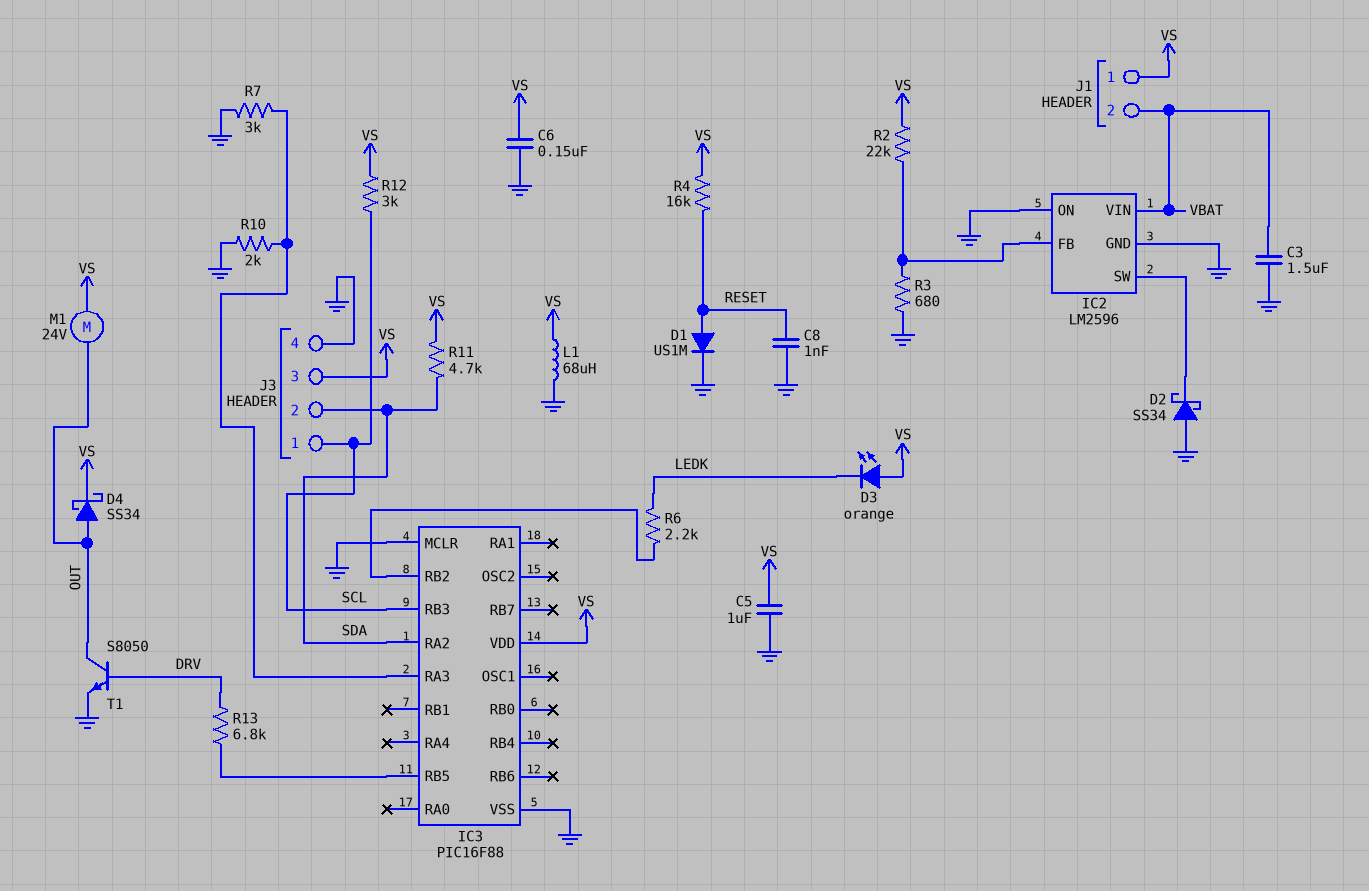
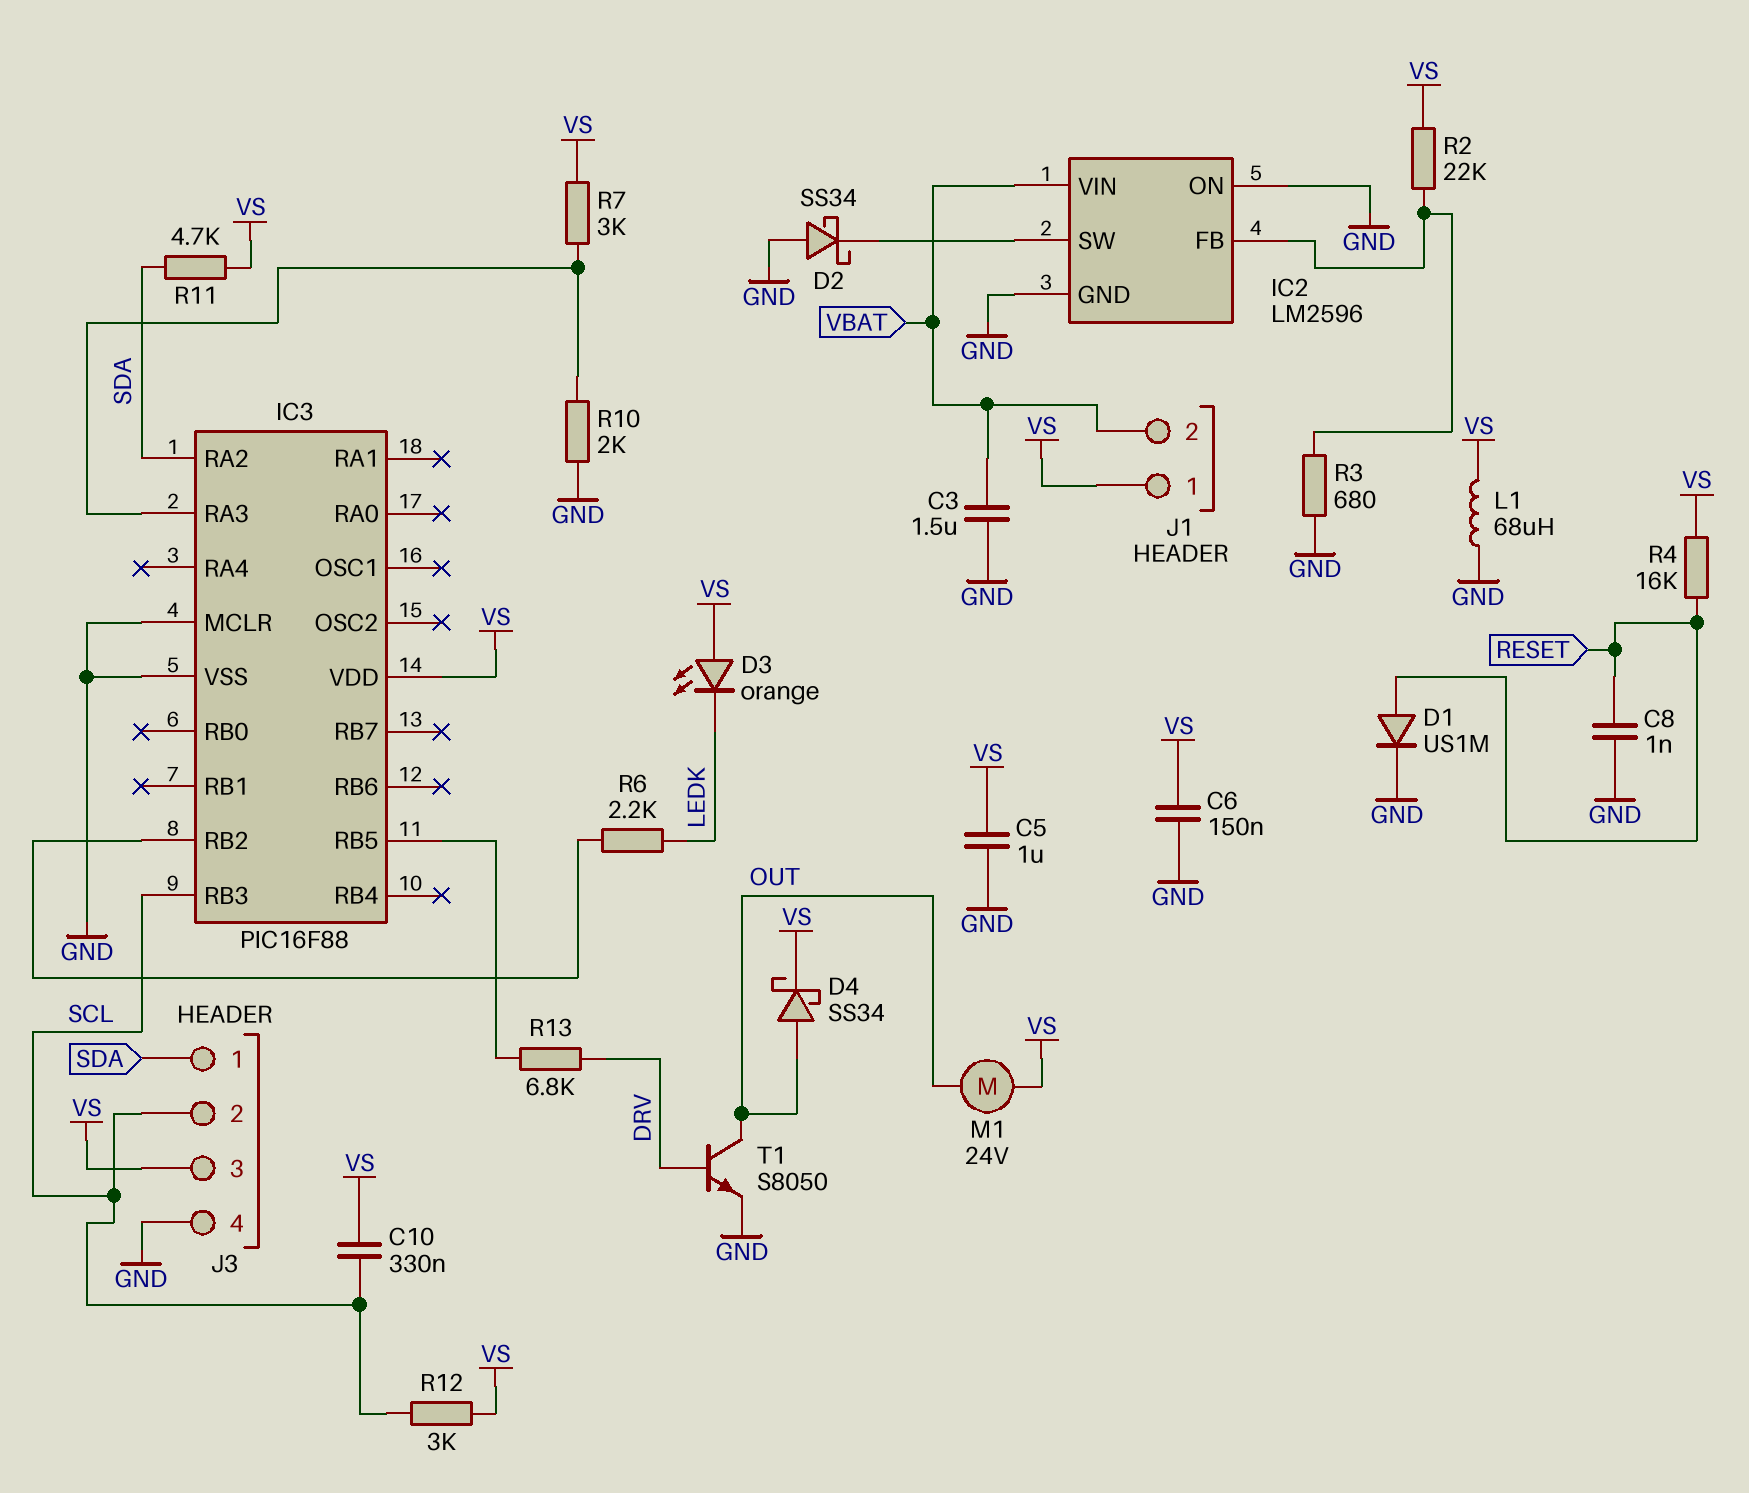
C10: none -> 330nF (SCL, VS)
J3 pin 1: SCL -> SDA
J3 pin 2: SDA -> SCL
R7: 3k (GND, IC3/RA3) -> 3k (IC3/RA3, VS)

